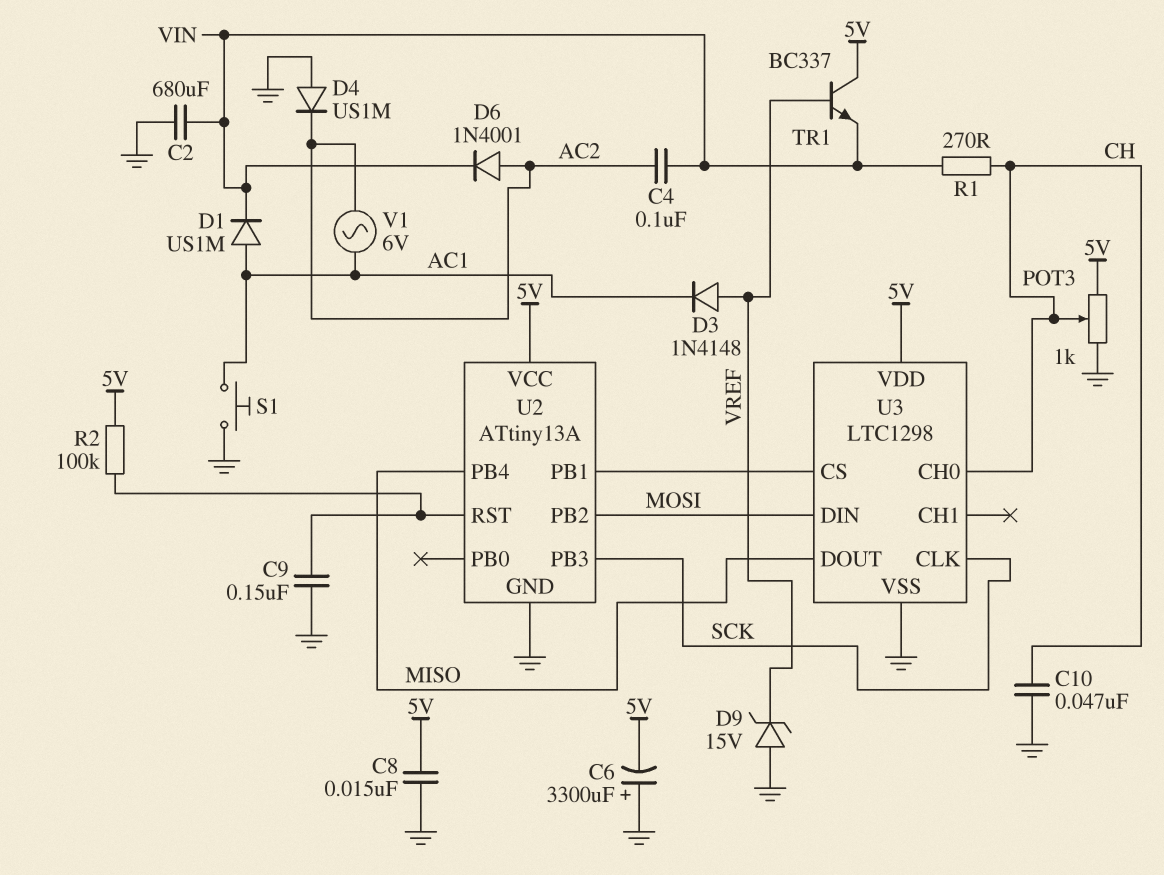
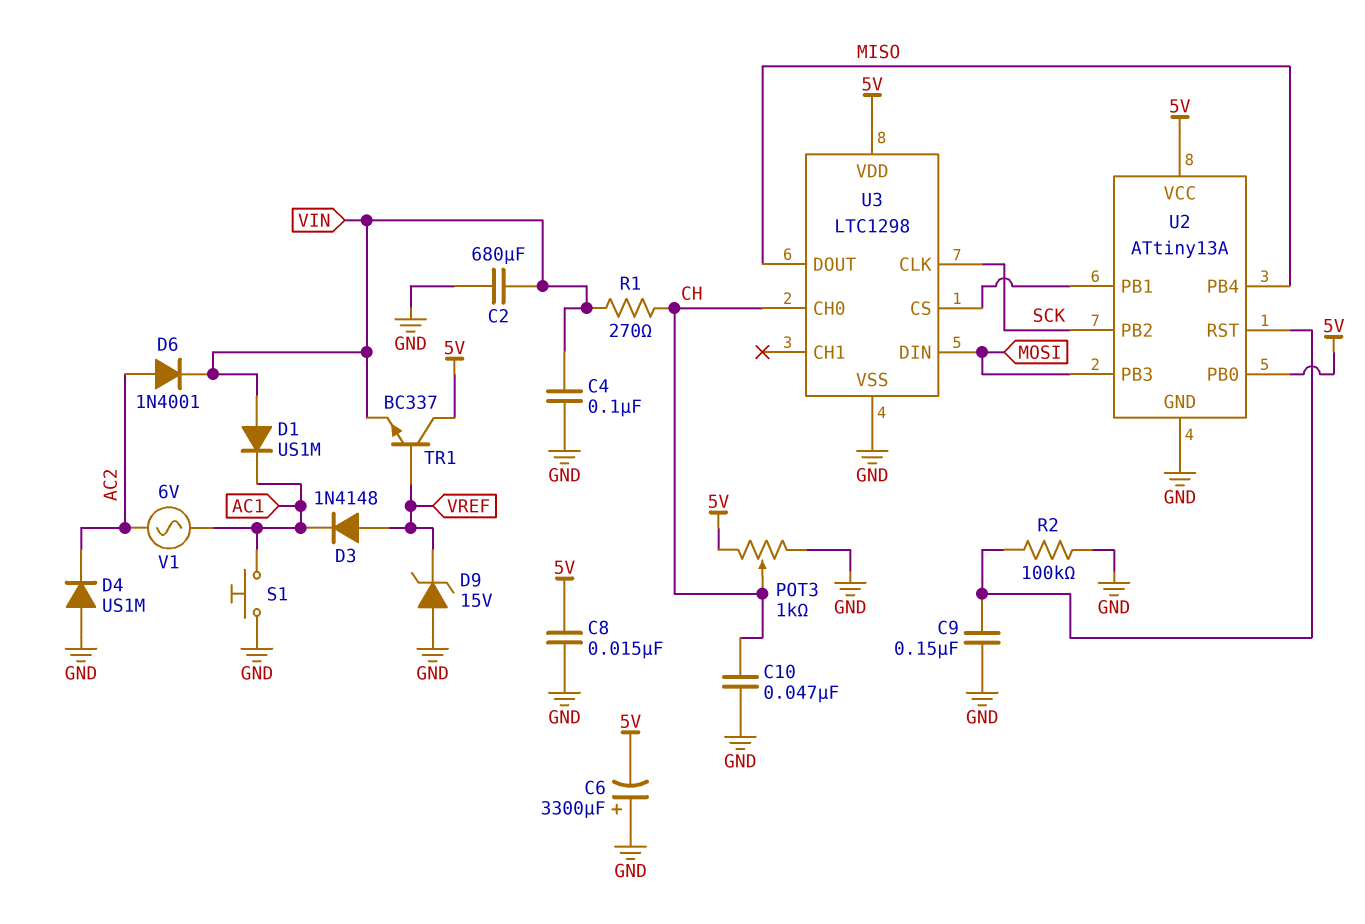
C4: 100nF (AC2, VIN) -> 100nF (GND, VIN)
D1: diode US1M (A AC1, K VIN) -> diode US1M (A VIN, K AC1)
R2: 100k (5V, U2/RST) -> 100k (GND, U2/RST)
U2 pin PB0: none -> 5V
U2 pin PB2: MOSI -> SCK
U2 pin PB3: SCK -> MOSI

